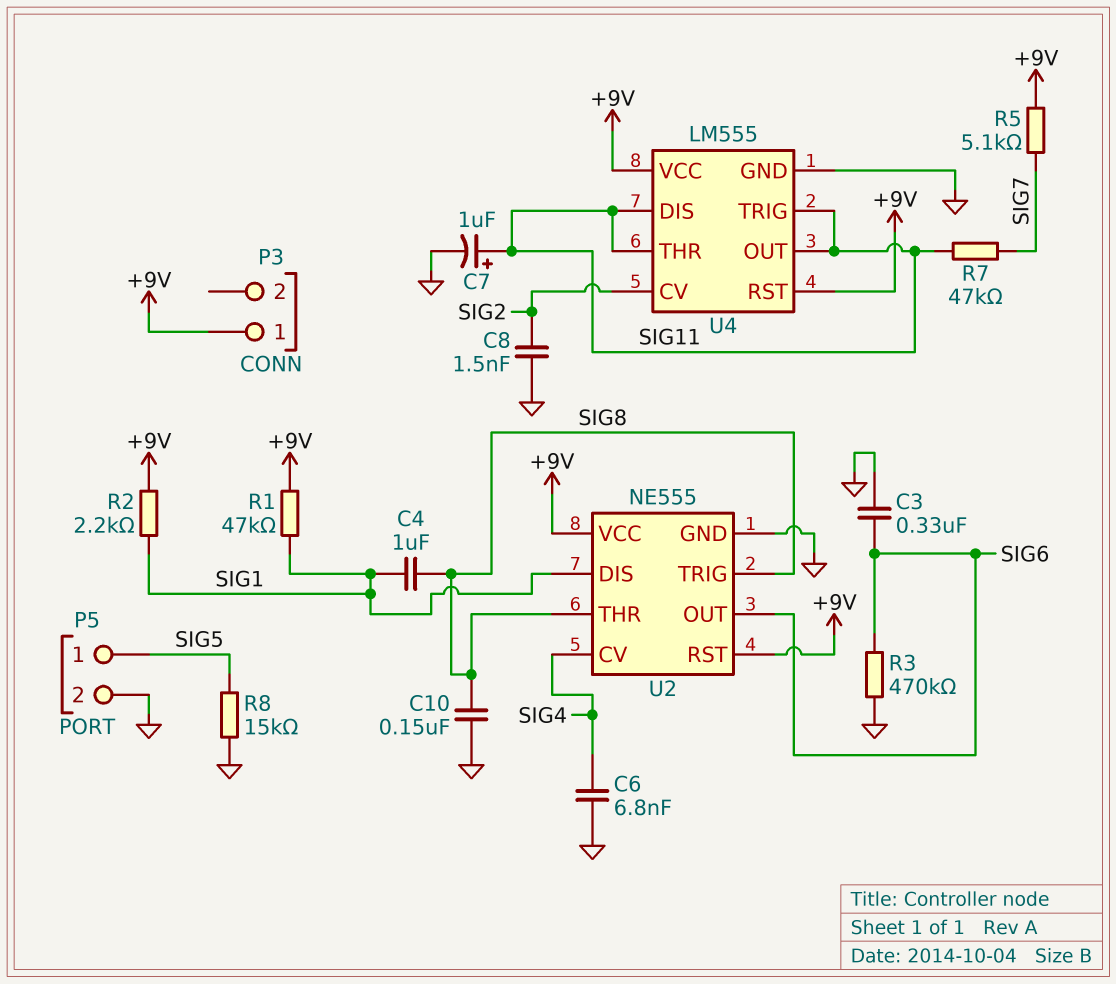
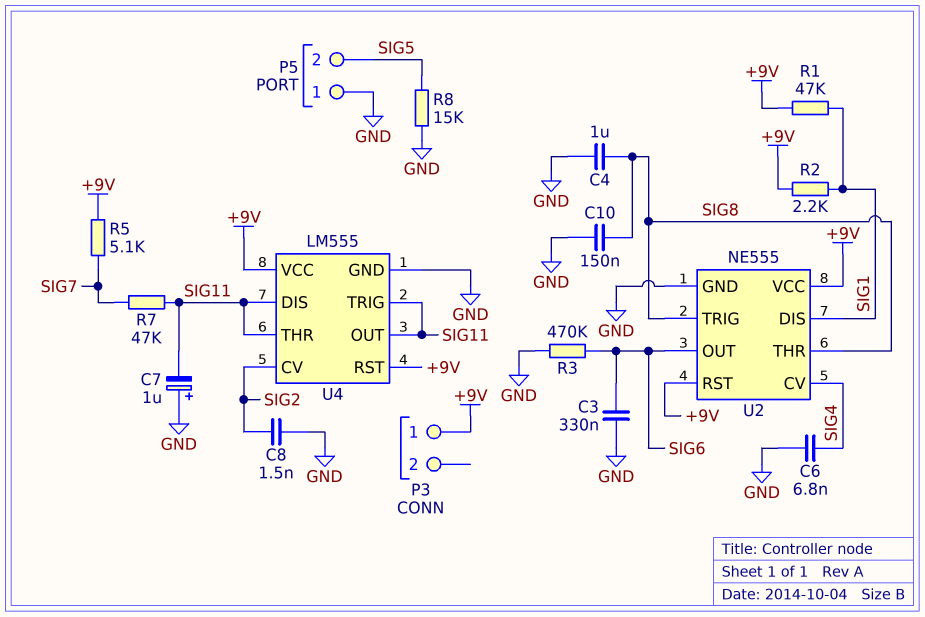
C4: 1uF (SIG1, SIG8) -> 1uF (GND, SIG8)
C7: 1uF (plus SIG11, minus GND) -> 1uF (plus GND, minus SIG11)
P5 pin 1: SIG5 -> GND
P5 pin 2: GND -> SIG5

